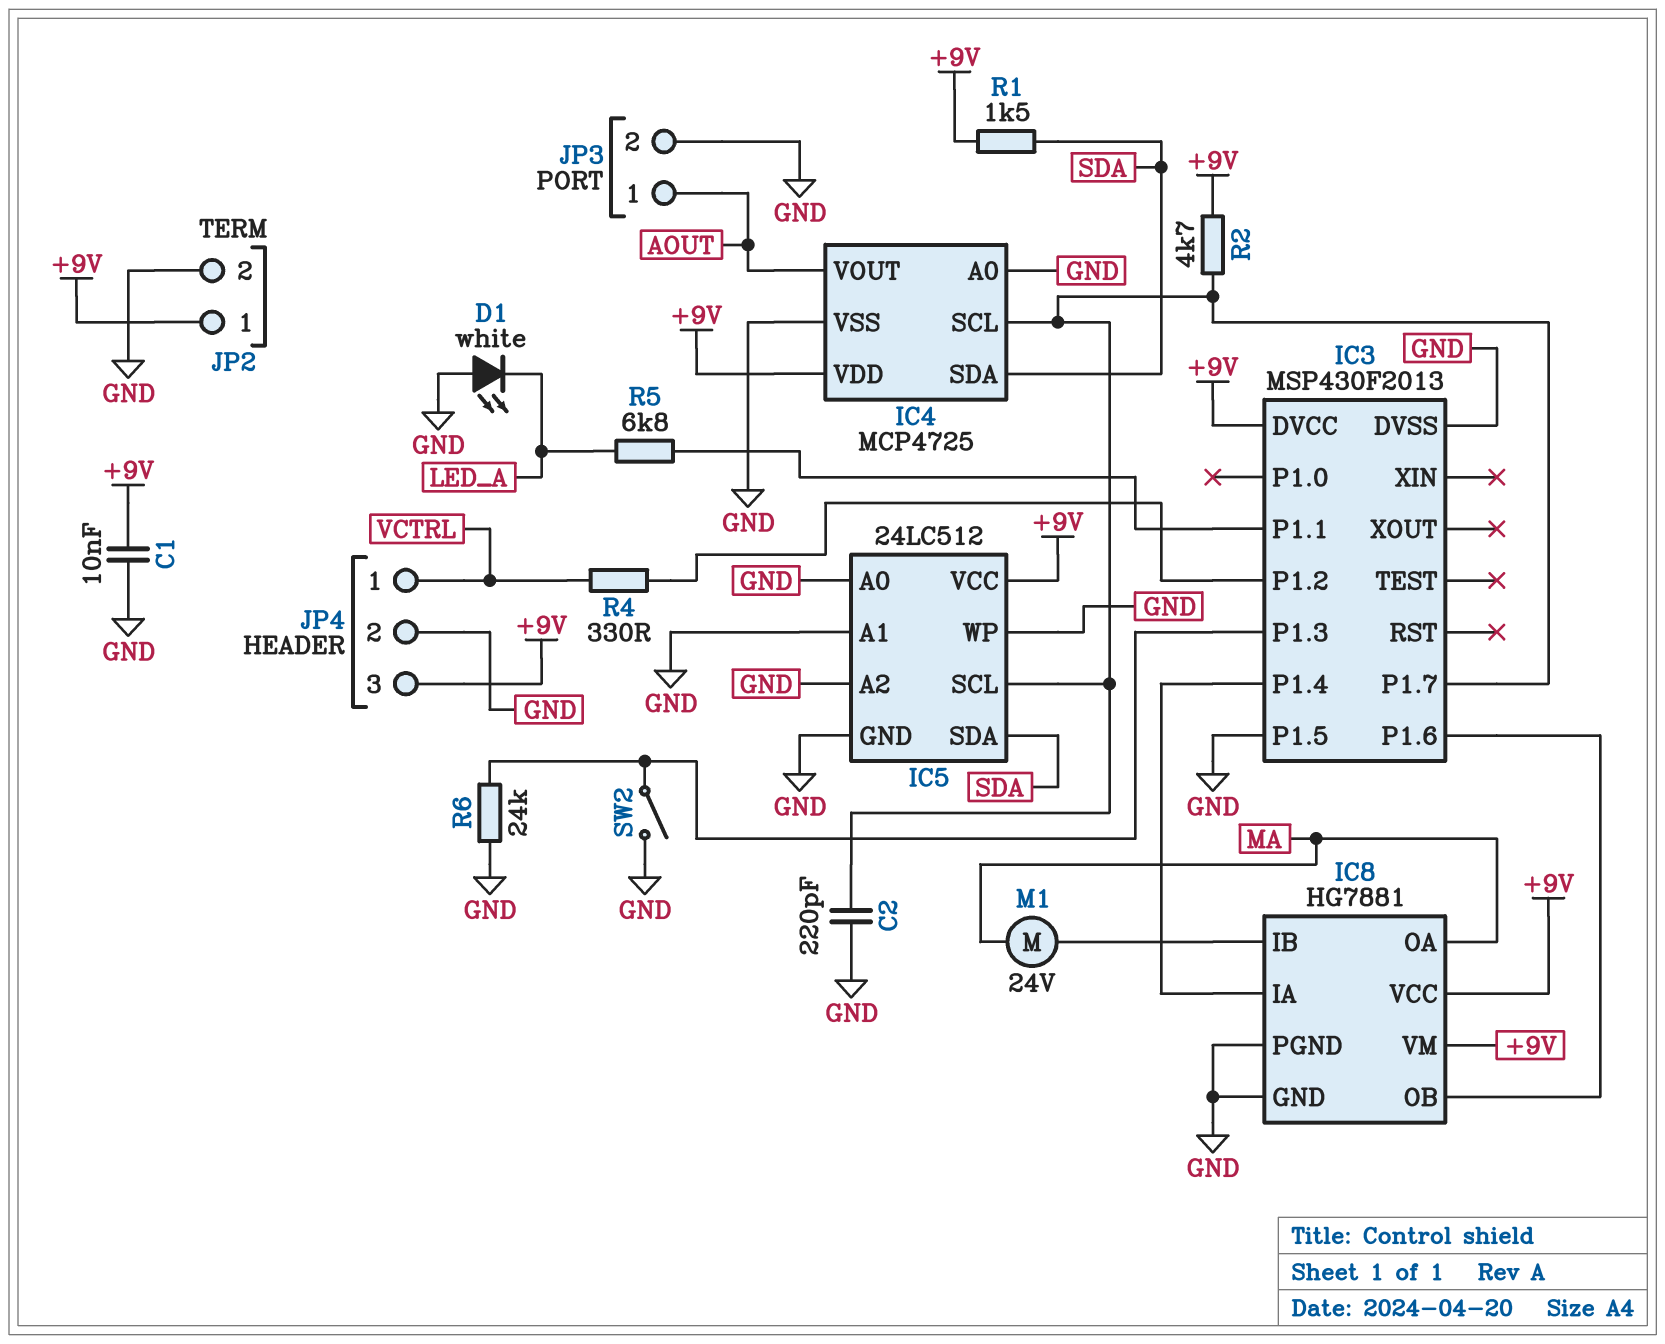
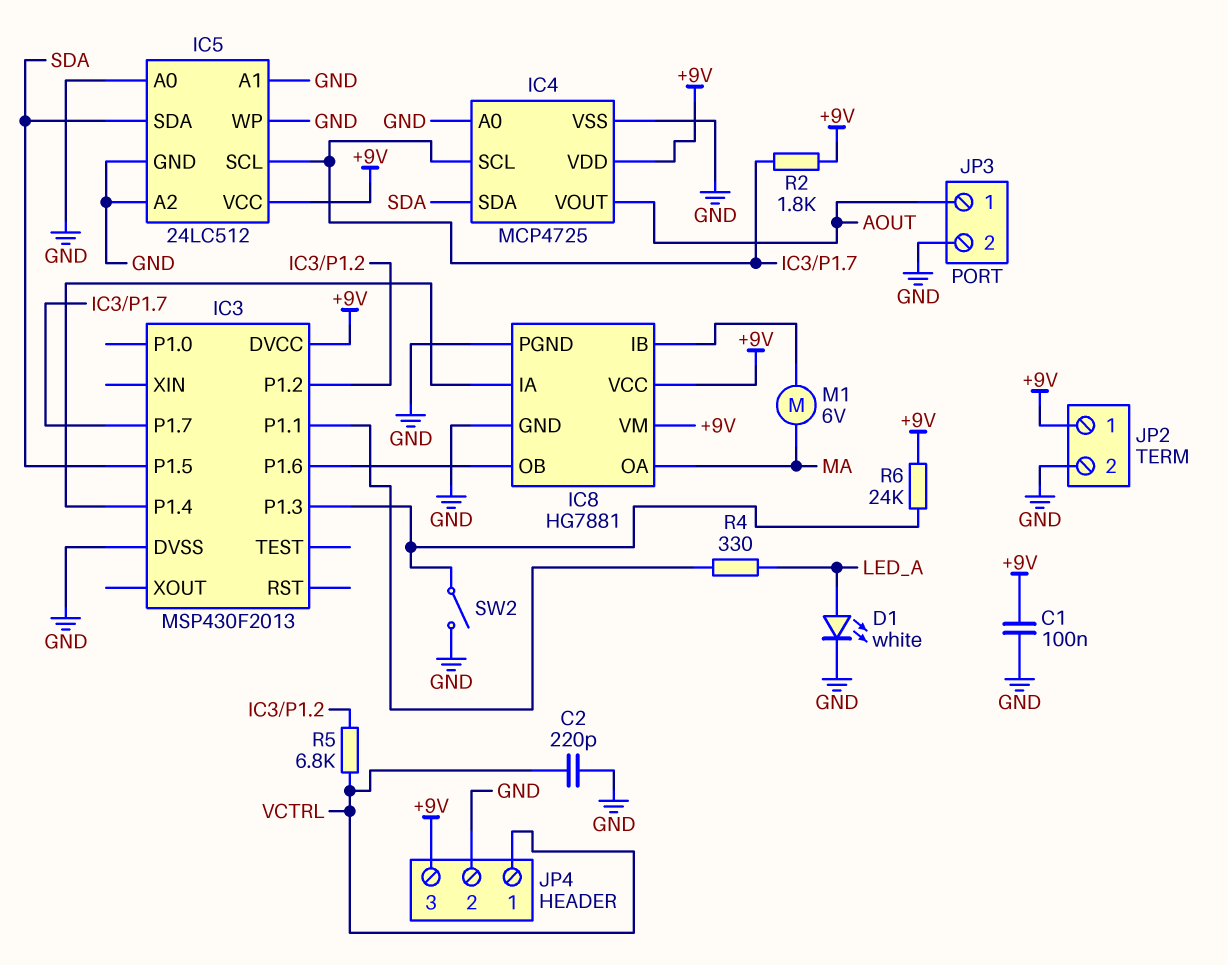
C1: 10nF (+9V, GND) -> 100nF (+9V, GND)
C2: 220pF (GND, IC3/P1.7) -> 220pF (GND, VCTRL)
D1: LED white (A GND, K LED_A) -> LED white (A LED_A, K GND)
IC3 pin P1.5: GND -> SDA
M1: motor 24V (IC8/IB, MA) -> motor 6V (IC8/IB, MA)
R1: 1.5k (+9V, SDA) -> none
R2: 4.7k (+9V, IC3/P1.7) -> 1.8k (+9V, IC3/P1.7)
R4: 330 (IC3/P1.2, VCTRL) -> 330 (IC3/P1.1, LED_A)
R5: 6.8k (IC3/P1.1, LED_A) -> 6.8k (IC3/P1.2, VCTRL)
R6: 24k (GND, IC3/P1.3) -> 24k (+9V, IC3/P1.3)

